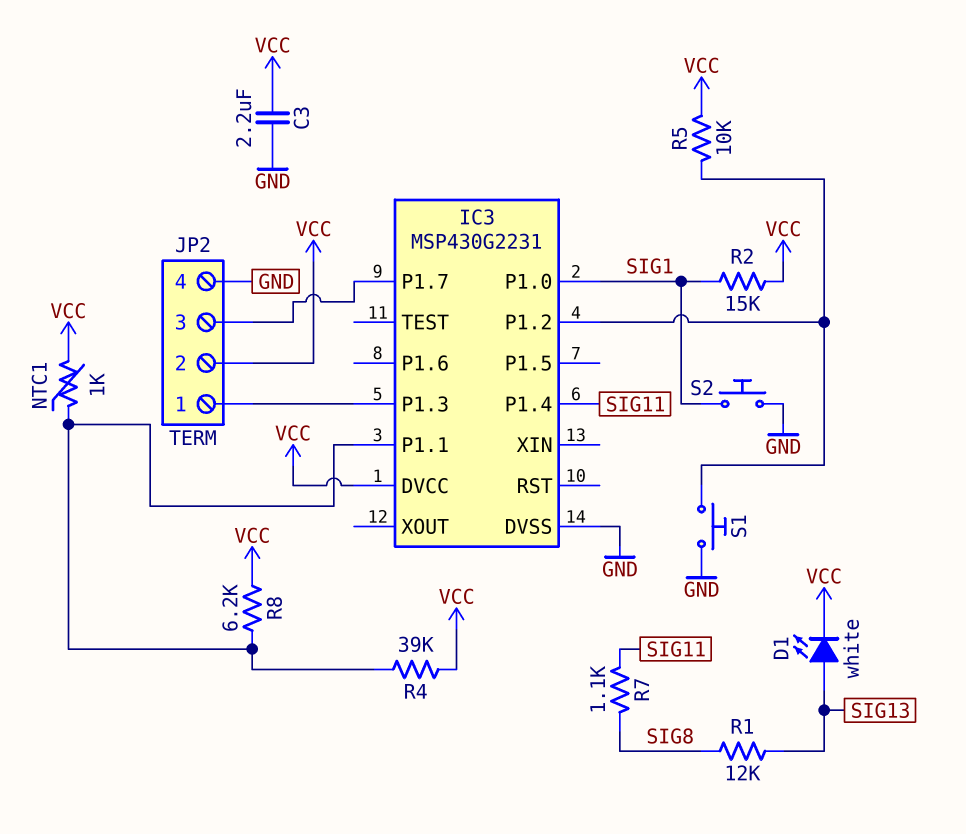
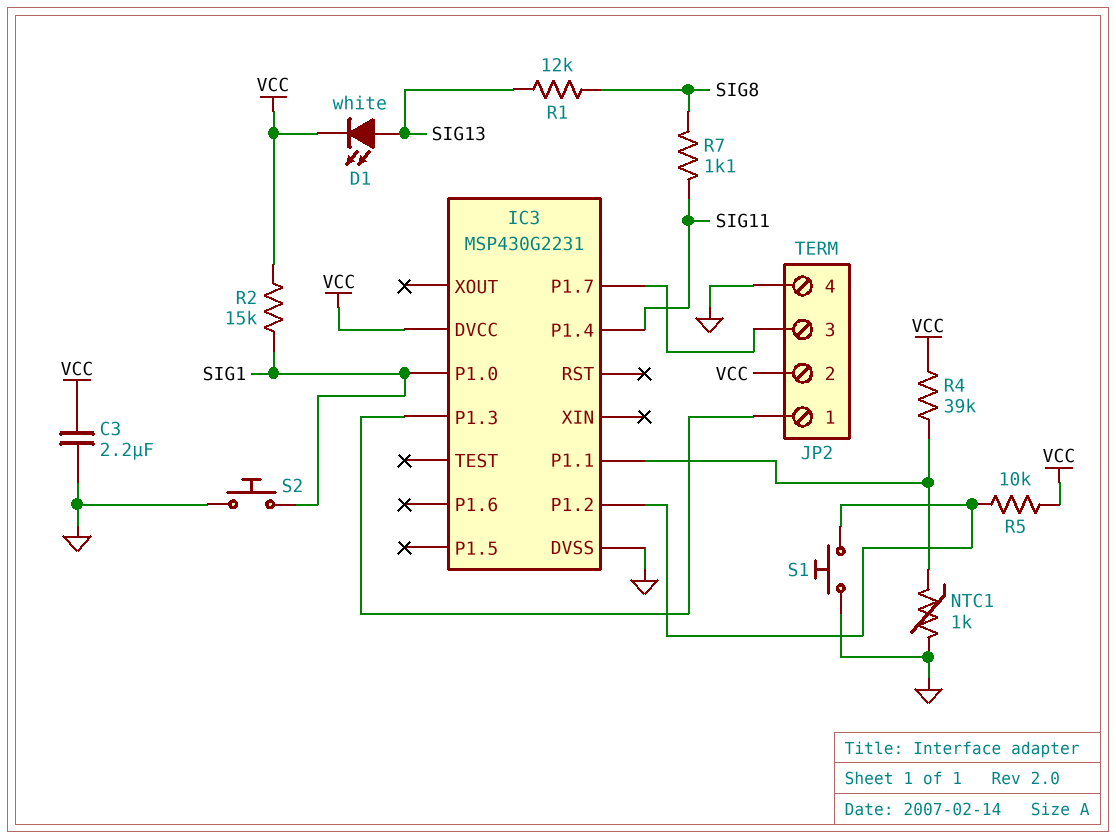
NTC1: 1k (IC3/P1.1, VCC) -> 1k (GND, IC3/P1.1)
R8: 6.2k (IC3/P1.1, VCC) -> none

